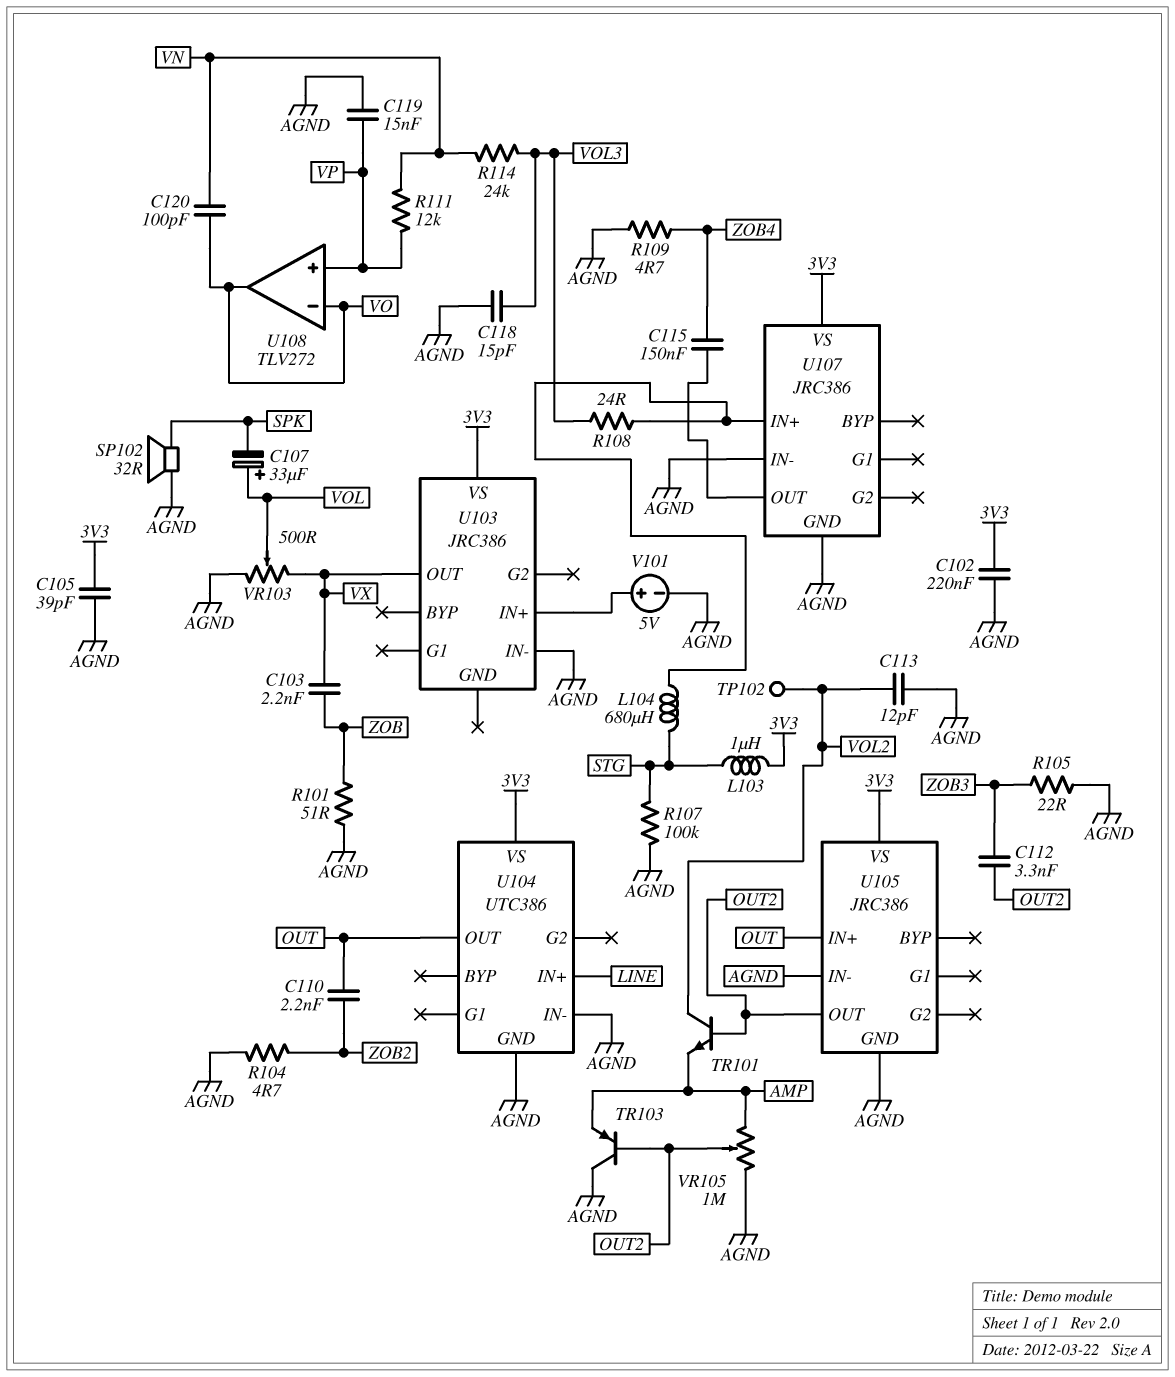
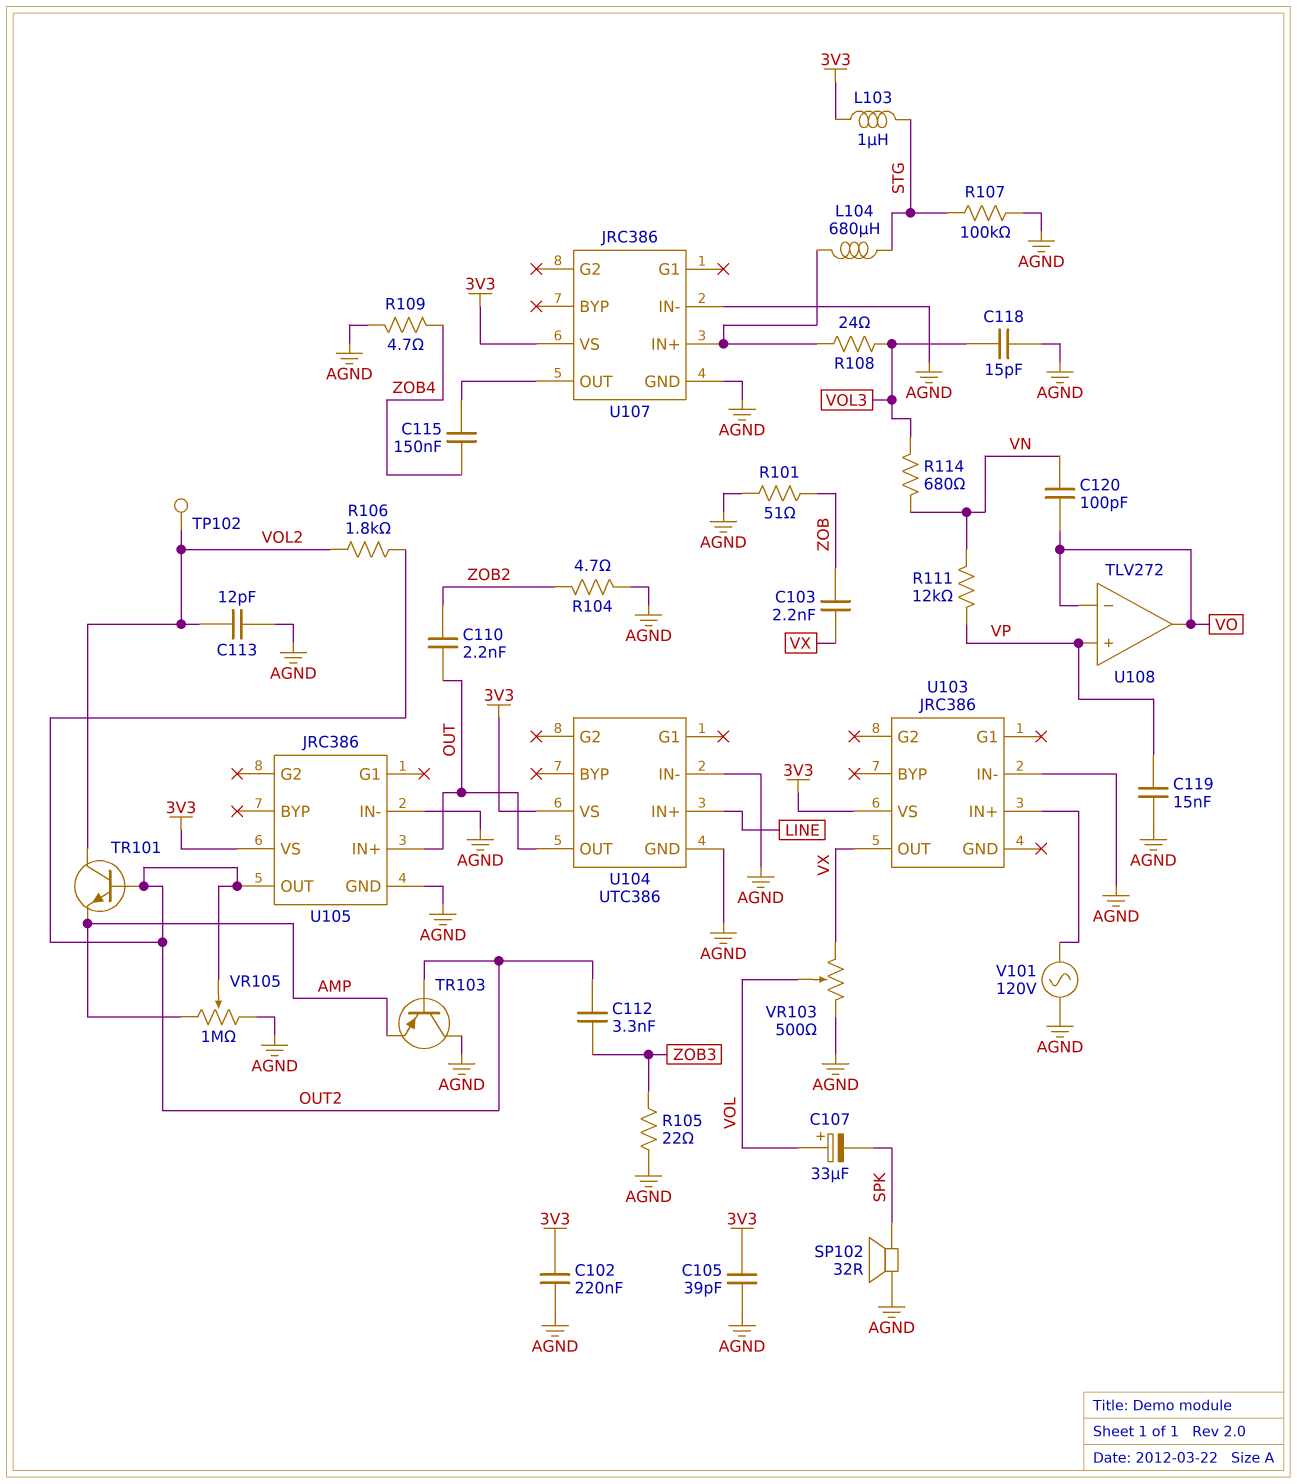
R106: none -> 1.8k (OUT2, VOL2)
R114: 24k (VN, VOL3) -> 680 (VN, VOL3)
V101: 5V (plus U103/IN+, minus AGND) -> AC 120V (AGND, U103/IN+)

